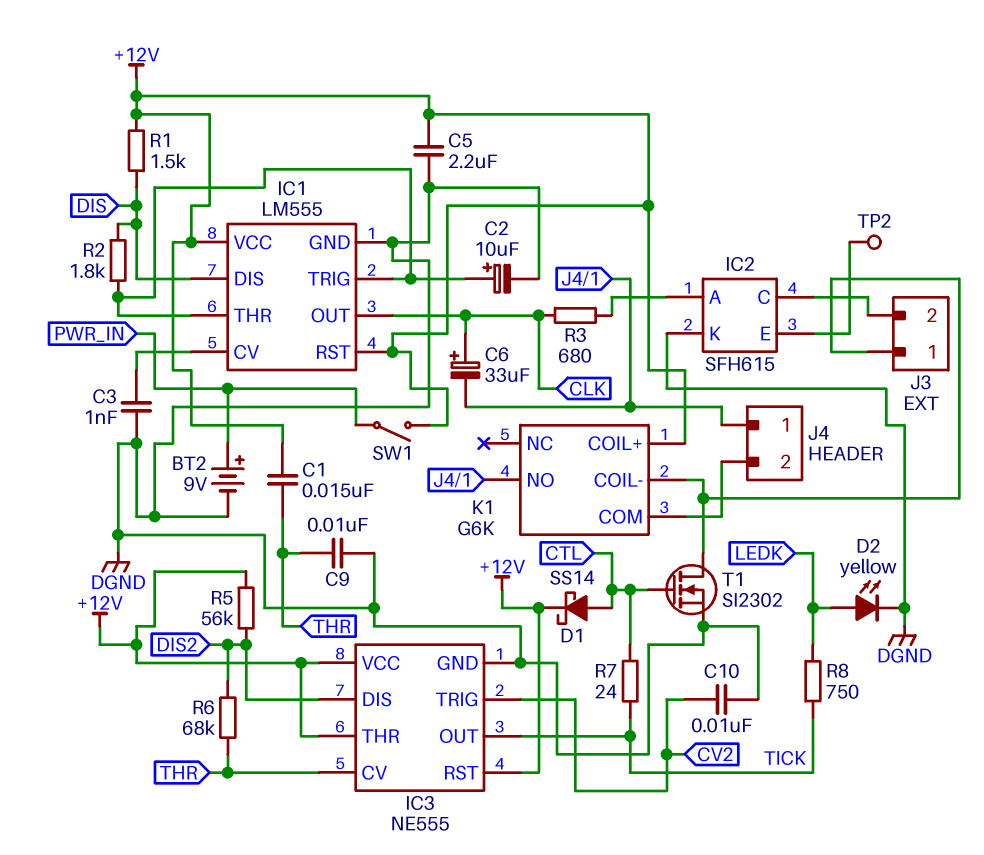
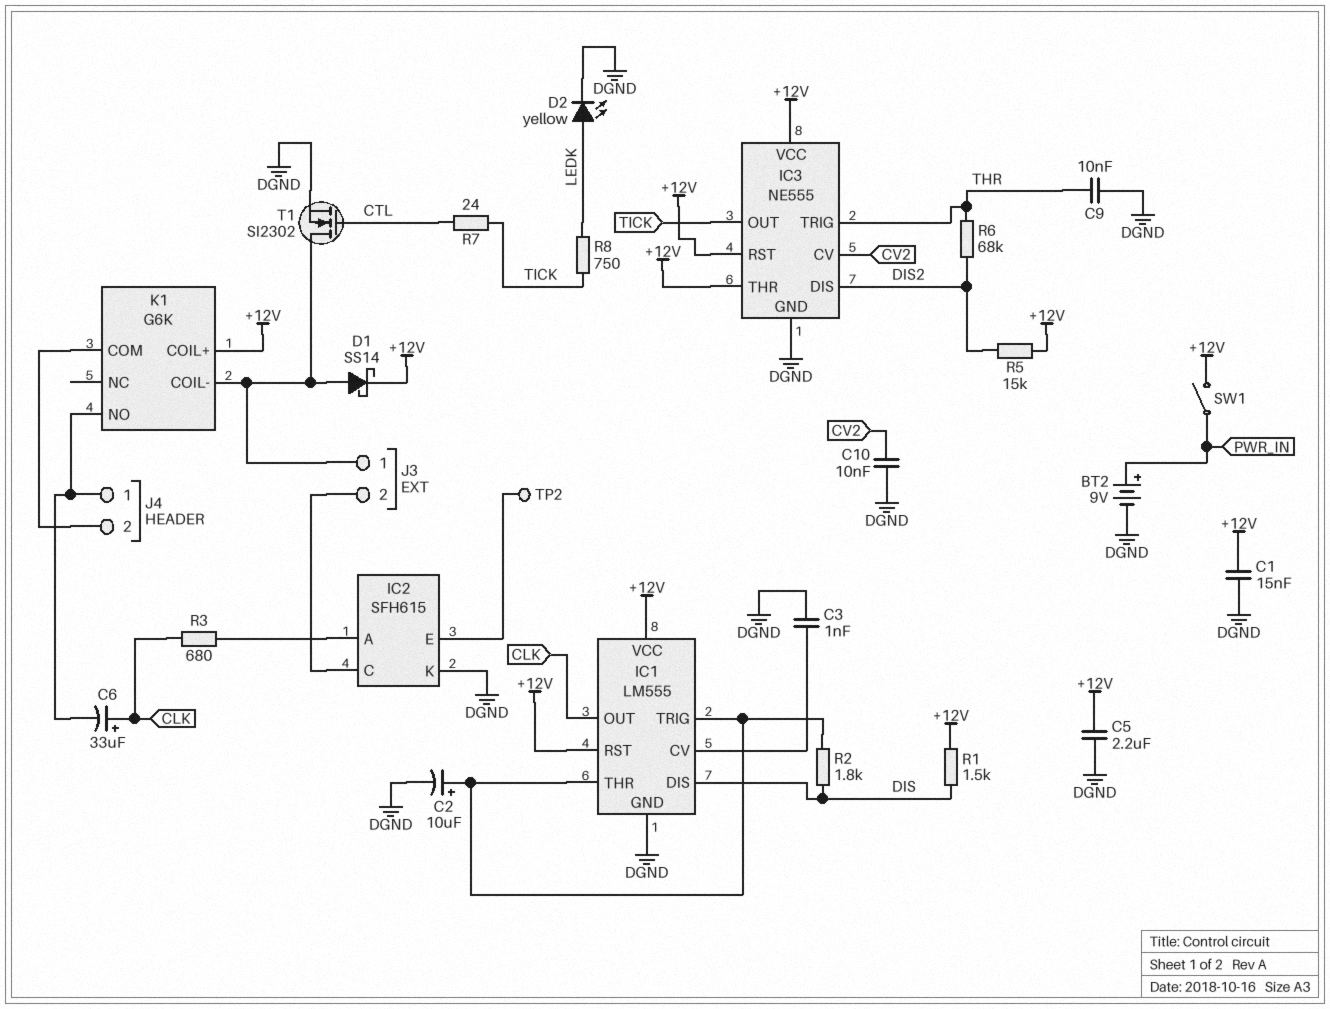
C1: 15nF (+12V, THR) -> 15nF (+12V, DGND)
D1: schottky SS14 (A CTL, K +12V) -> schottky SS14 (A J3/1, K +12V)
IC3 pin CV: THR -> CV2
IC3 pin TRIG: CV2 -> THR
R5: 56k (+12V, DIS2) -> 15k (+12V, DIS2)

